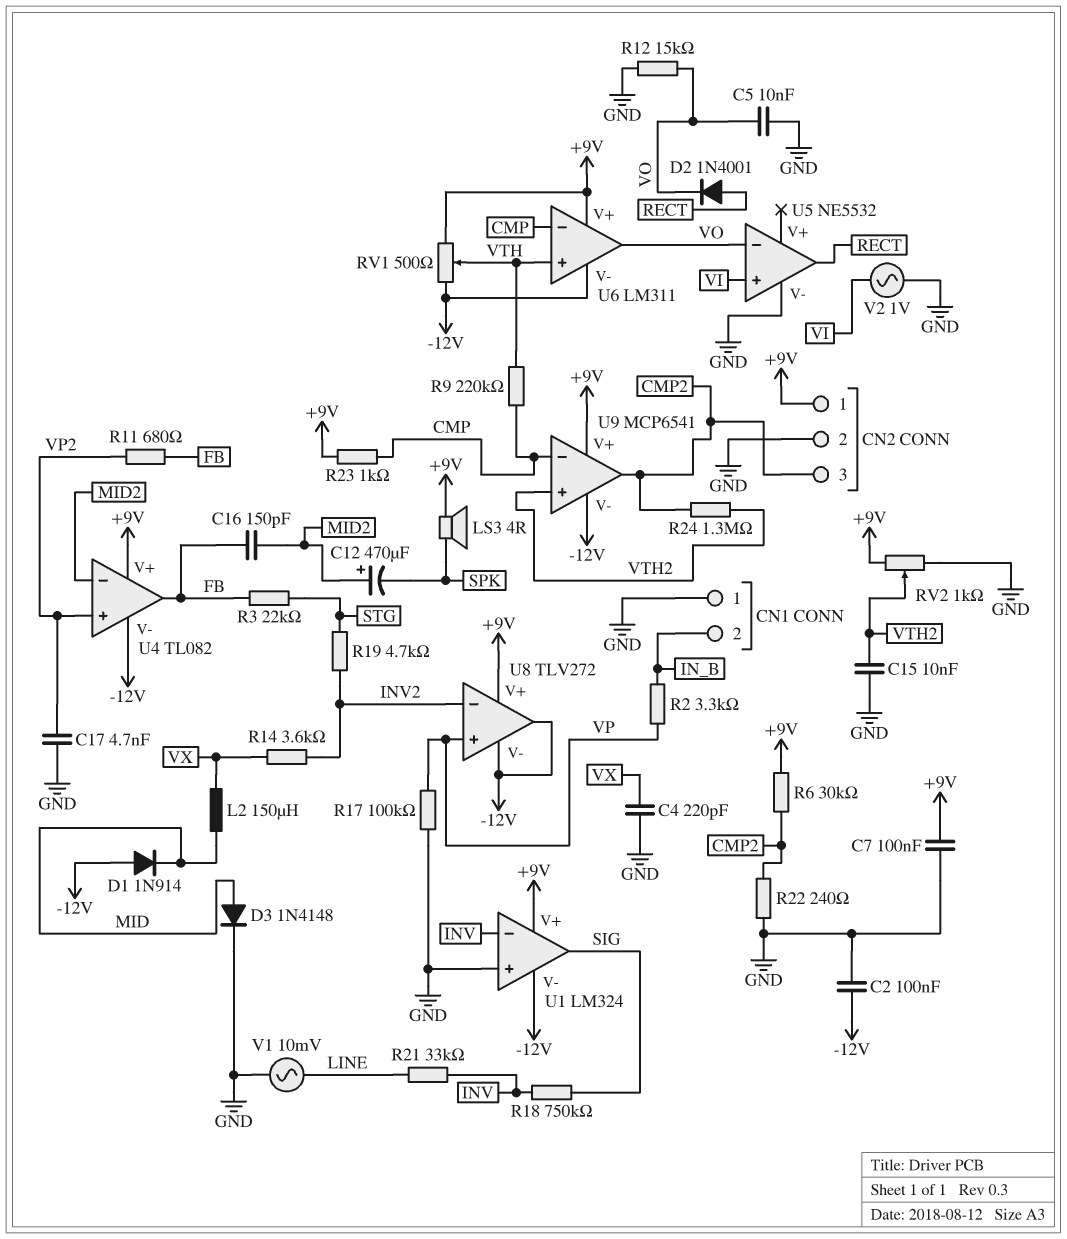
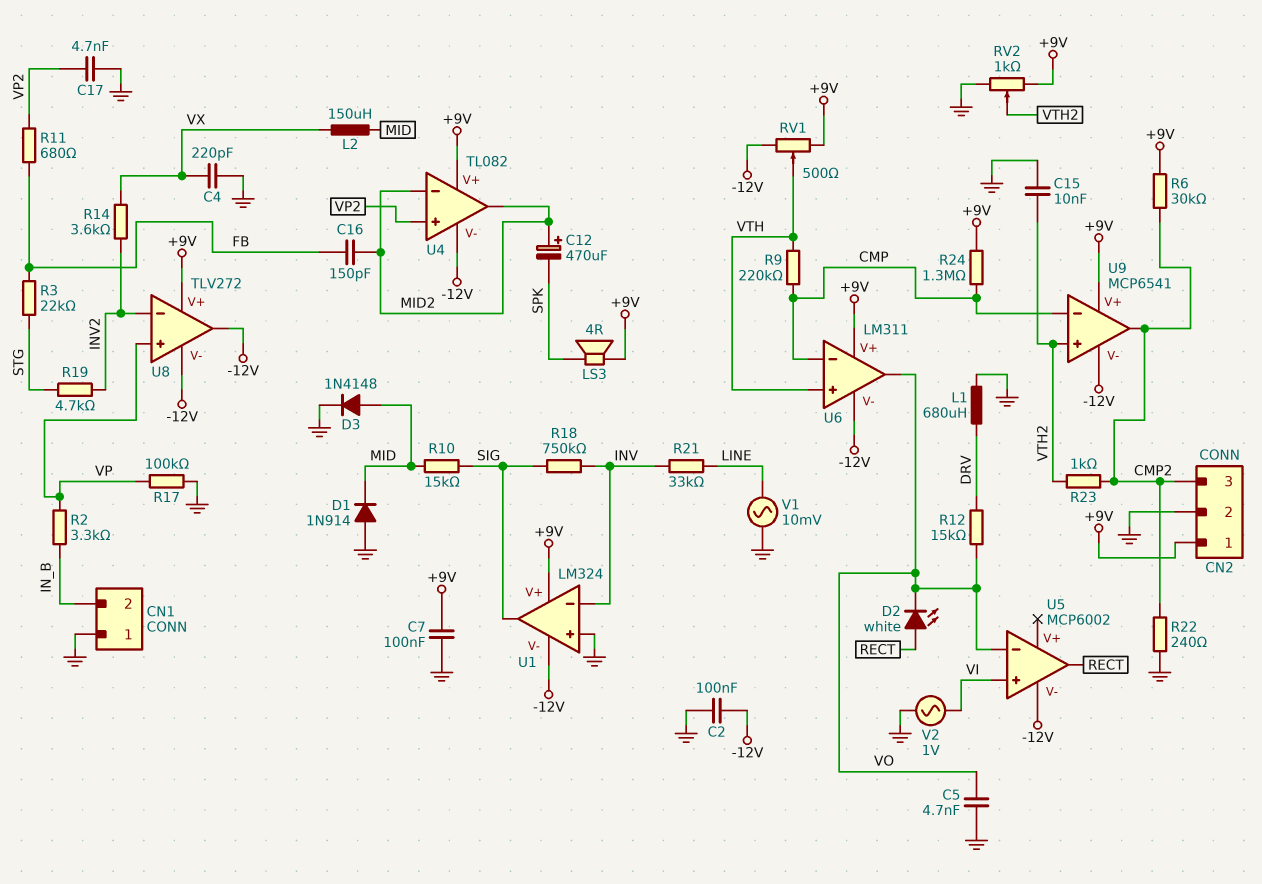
C5: 10nF (GND, VO) -> 4.7nF (GND, VO)
D1: diode 1N914 (A -12V, K MID) -> diode 1N914 (A GND, K MID)
D2: diode 1N4001 (A RECT, K VO) -> LED white (A RECT, K VO)
L1: none -> 680uH (DRV, GND)
R10: none -> 15k (MID, SIG)
R12: 15k (GND, VO) -> 15k (DRV, VO)
R23: 1k (+9V, CMP) -> 1k (CMP2, VTH2)
R24: 1.3M (CMP2, VTH2) -> 1.3M (+9V, CMP)
U4 pin out: FB -> MID2
U5: NE5532 -> MCP6002
U5 pin V-: GND -> -12V

